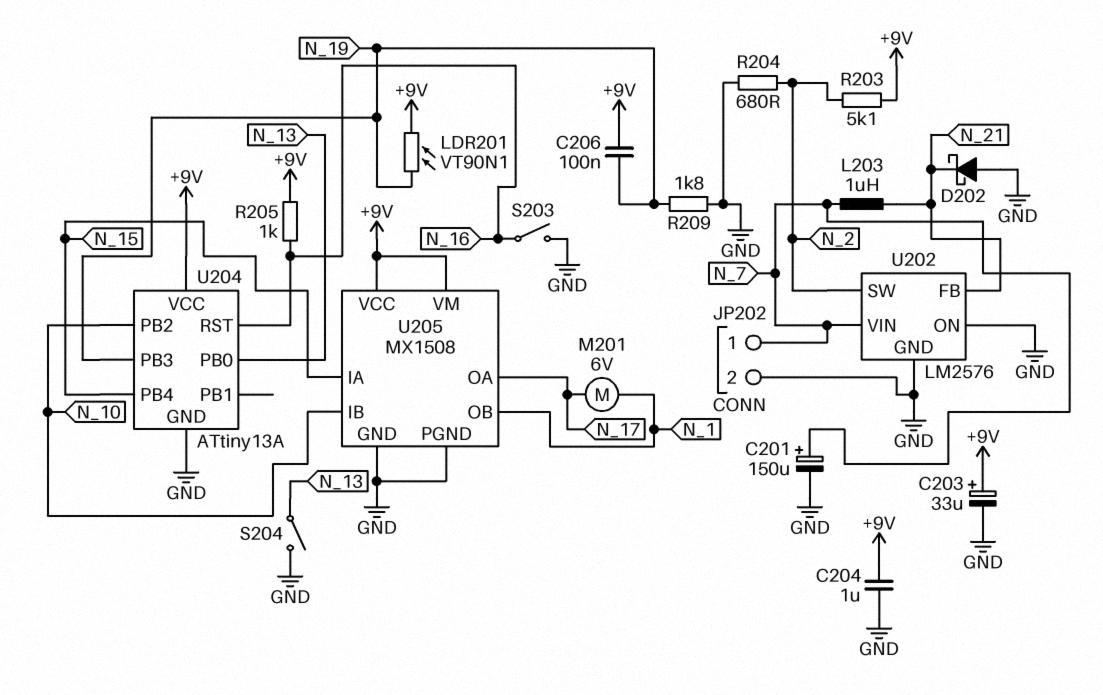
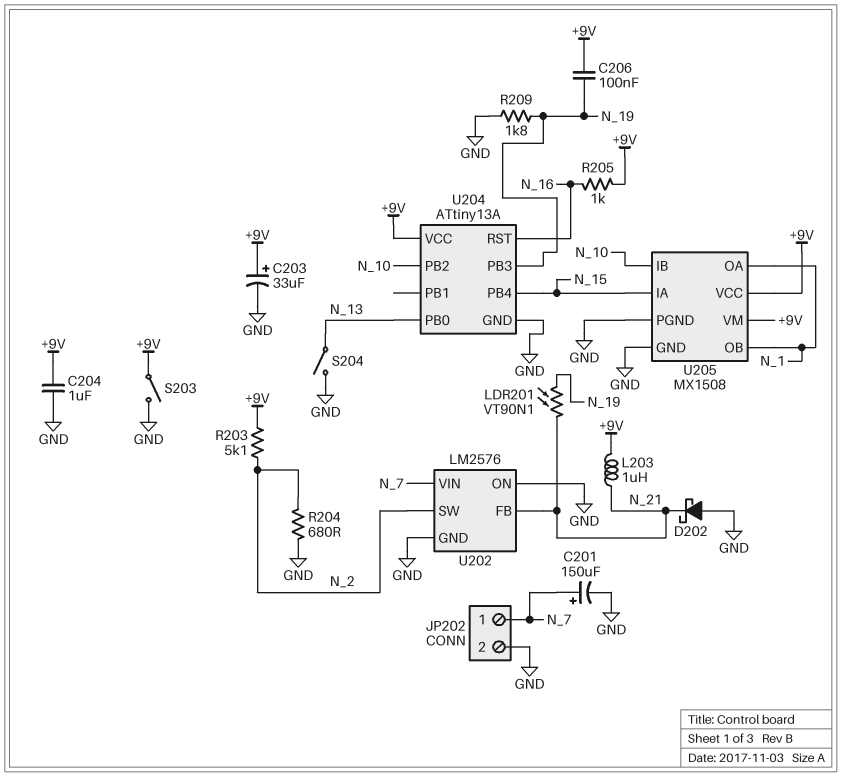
L203: 1uH (N_7, N_21) -> 1uH (+9V, N_21)
LDR201: VT90N1 (+9V, N_19) -> VT90N1 (N_19, N_21)
M201: motor 6V (N_1, N_17) -> none
S203: switch (GND, N_16) -> switch (+9V, GND)
U205 pin OA: N_17 -> N_1

